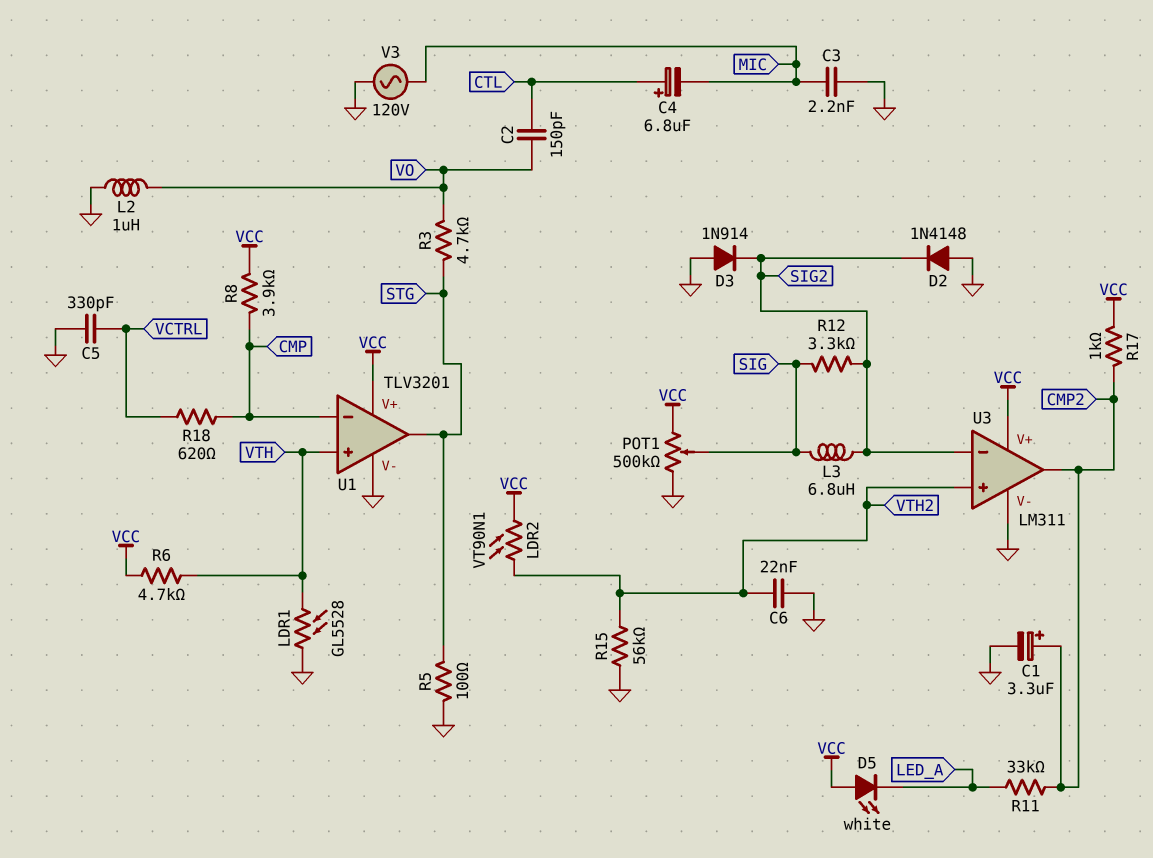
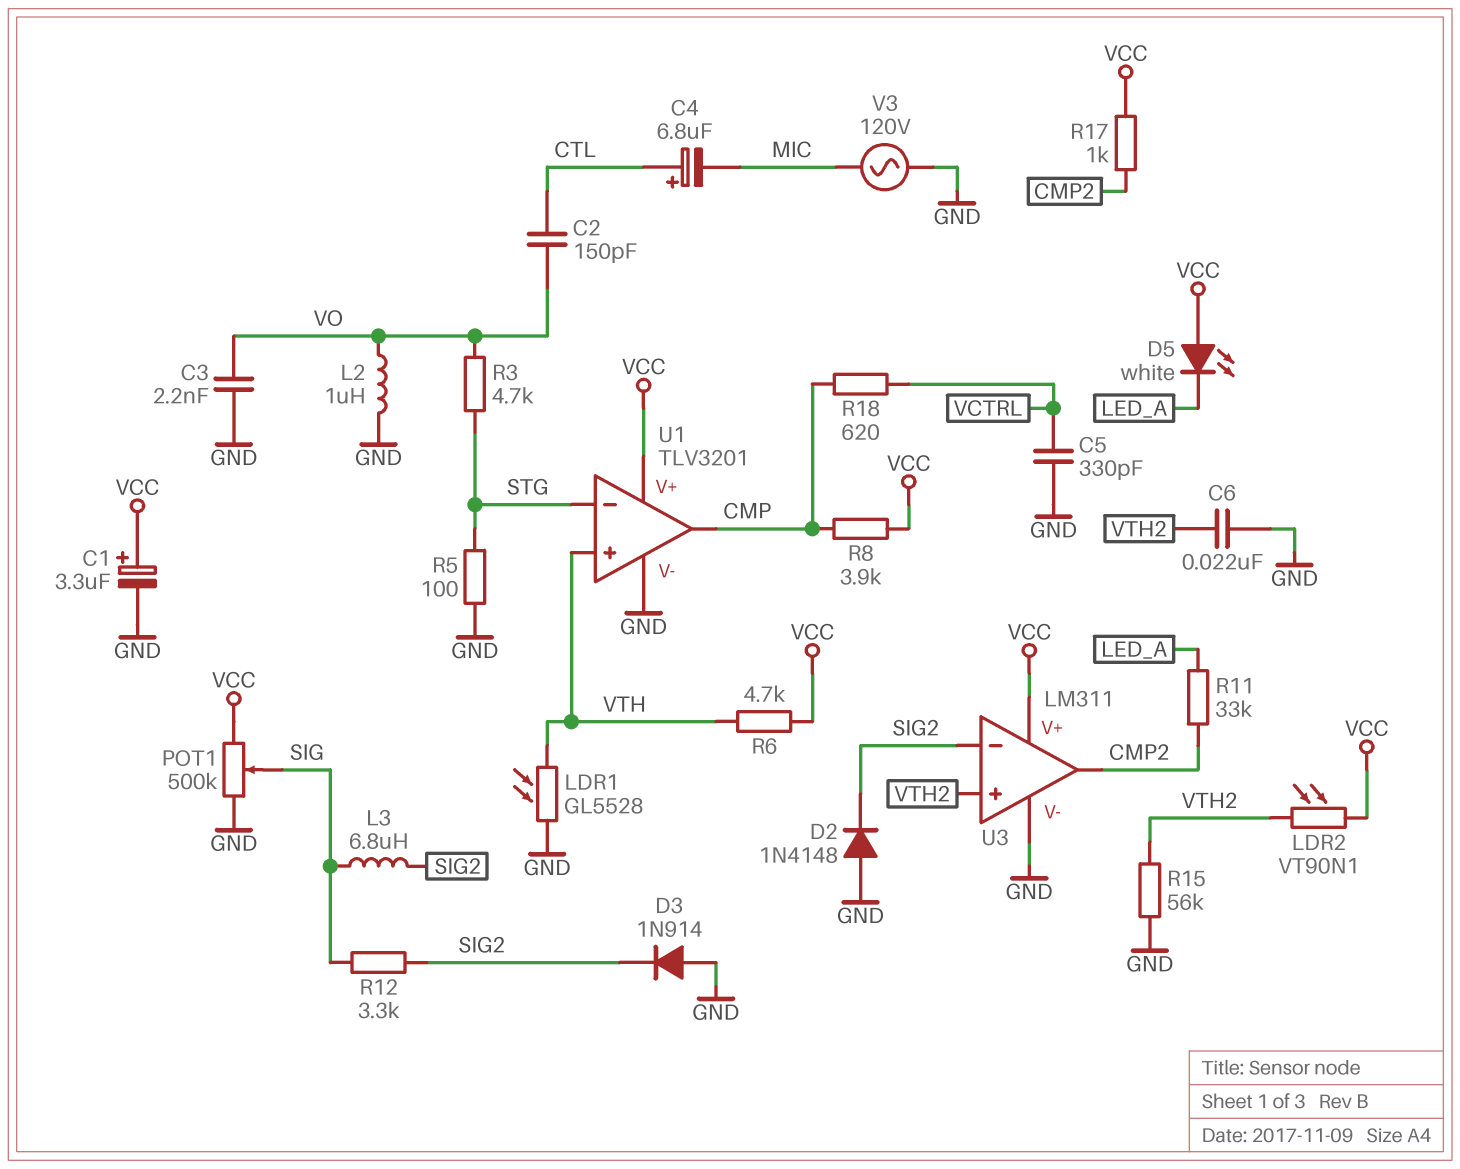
C1: 3.3uF (plus CMP2, minus GND) -> 3.3uF (plus VCC, minus GND)
C3: 2.2nF (GND, MIC) -> 2.2nF (GND, VO)
U1 pin in-: CMP -> STG
U1 pin out: STG -> CMP

